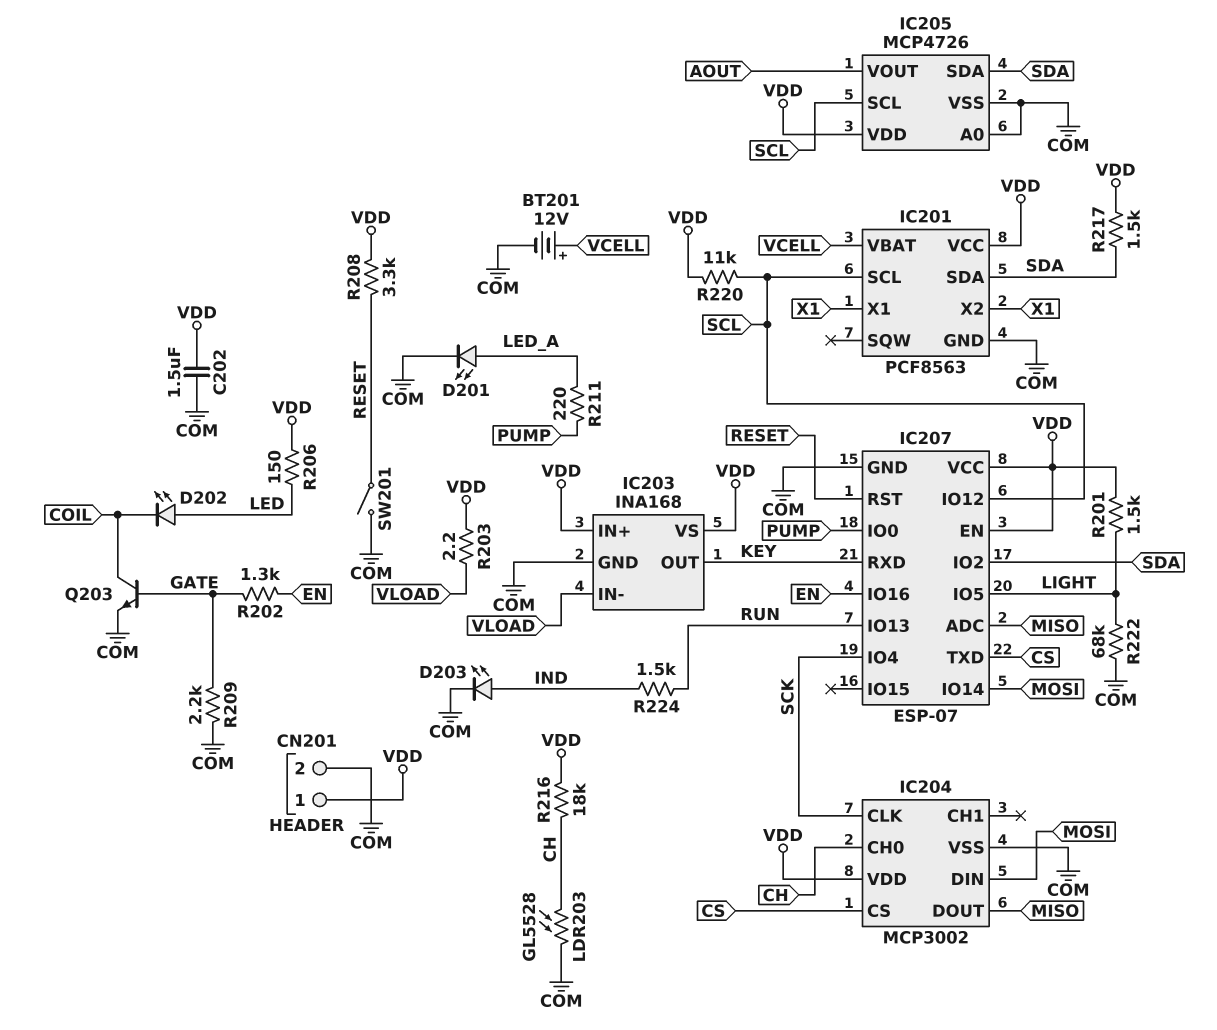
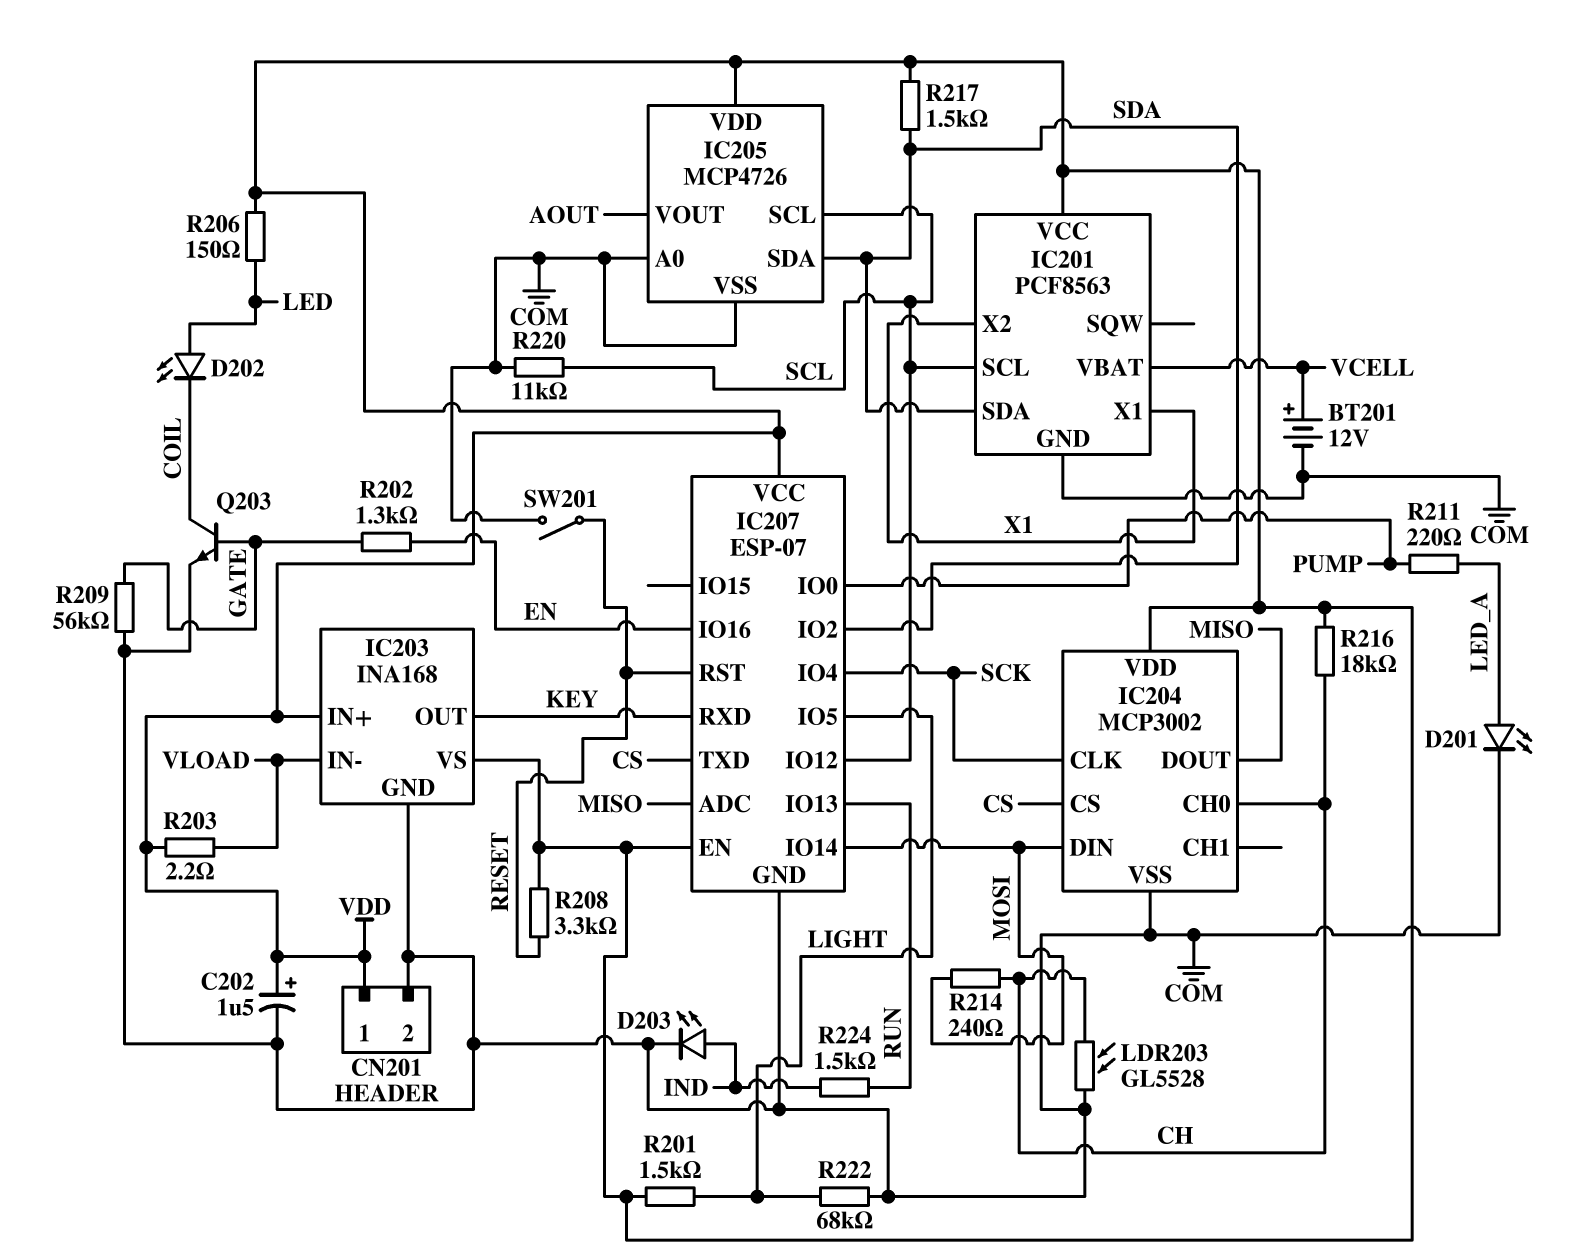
C202: 1.5uF (COM, VDD) -> 1.5uF (plus VDD, minus COM)
R209: 2.2k (COM, GATE) -> 56k (COM, GATE)
R214: none -> 240 (CH, MOSI)
R220: 11k (SCL, VDD) -> 11k (COM, SCL)

